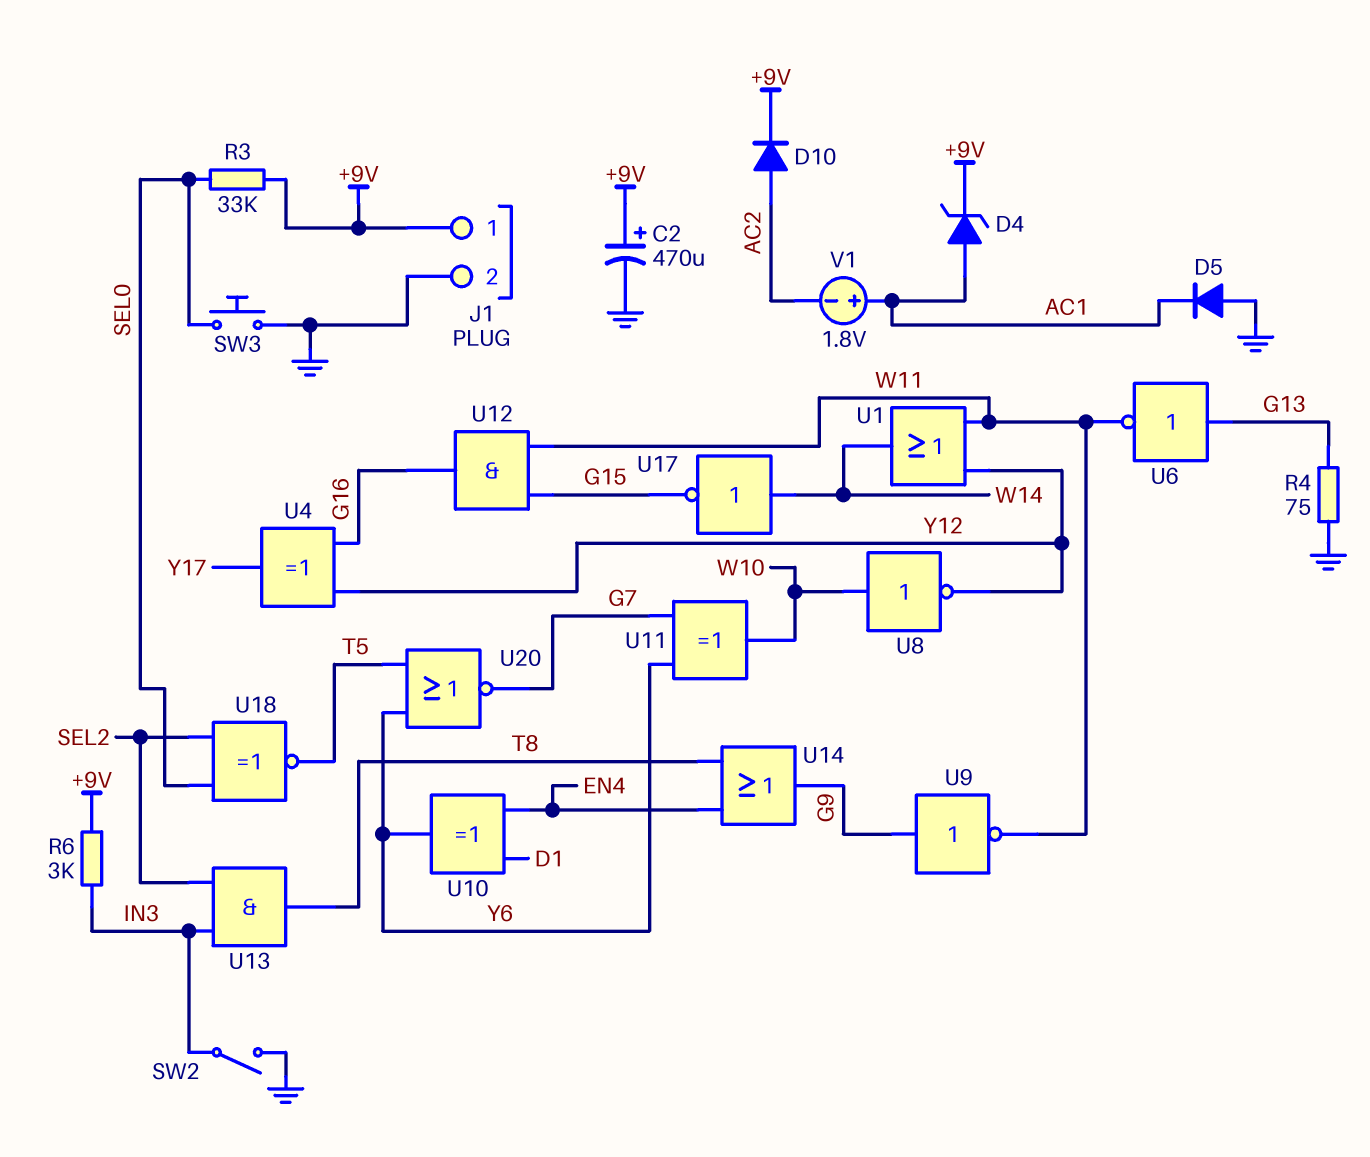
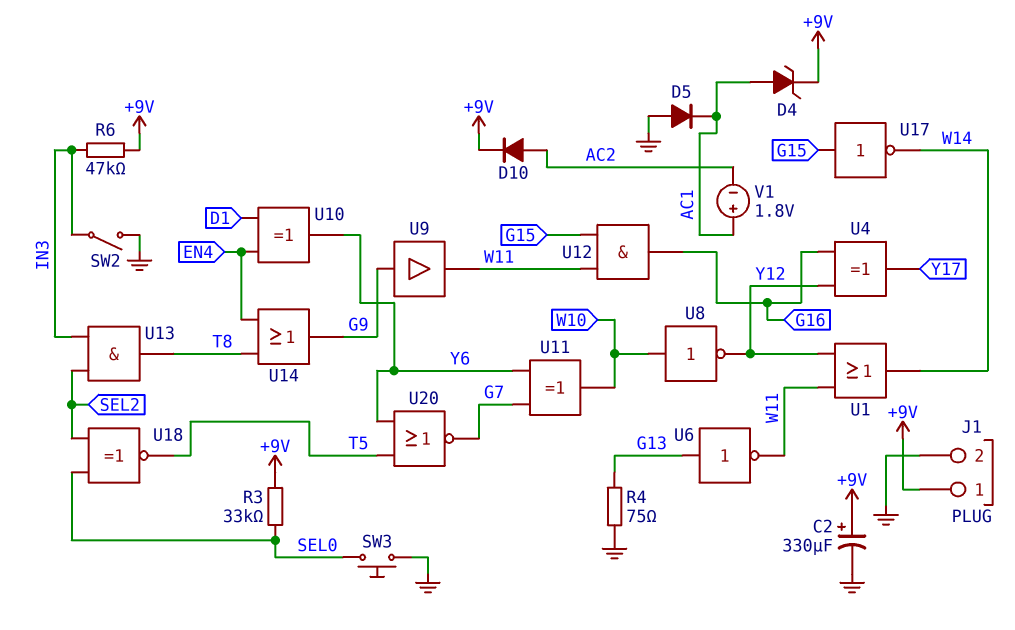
C2: 470uF (plus +9V, minus GND) -> 330uF (plus +9V, minus GND)
R6: 3k (+9V, IN3) -> 47k (+9V, IN3)
U9: NOT (in G9, out W11) -> buffer (in G9, out W11)
U17: NOT (in W14, out G15) -> NOT (in G15, out W14)

